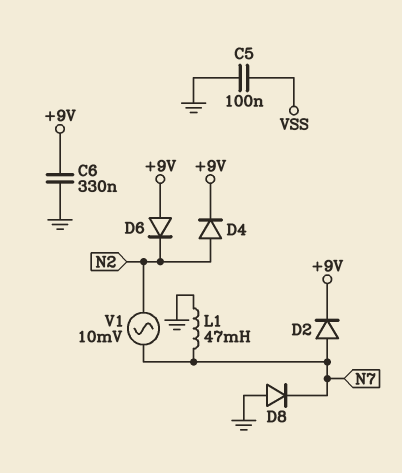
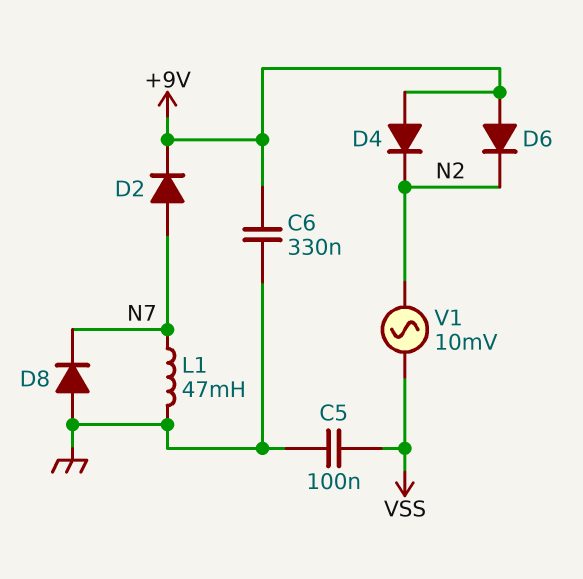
D4: diode (A N2, K +9V) -> diode (A +9V, K N2)
V1: AC 10mV (N2, N7) -> AC 10mV (N2, VSS)

